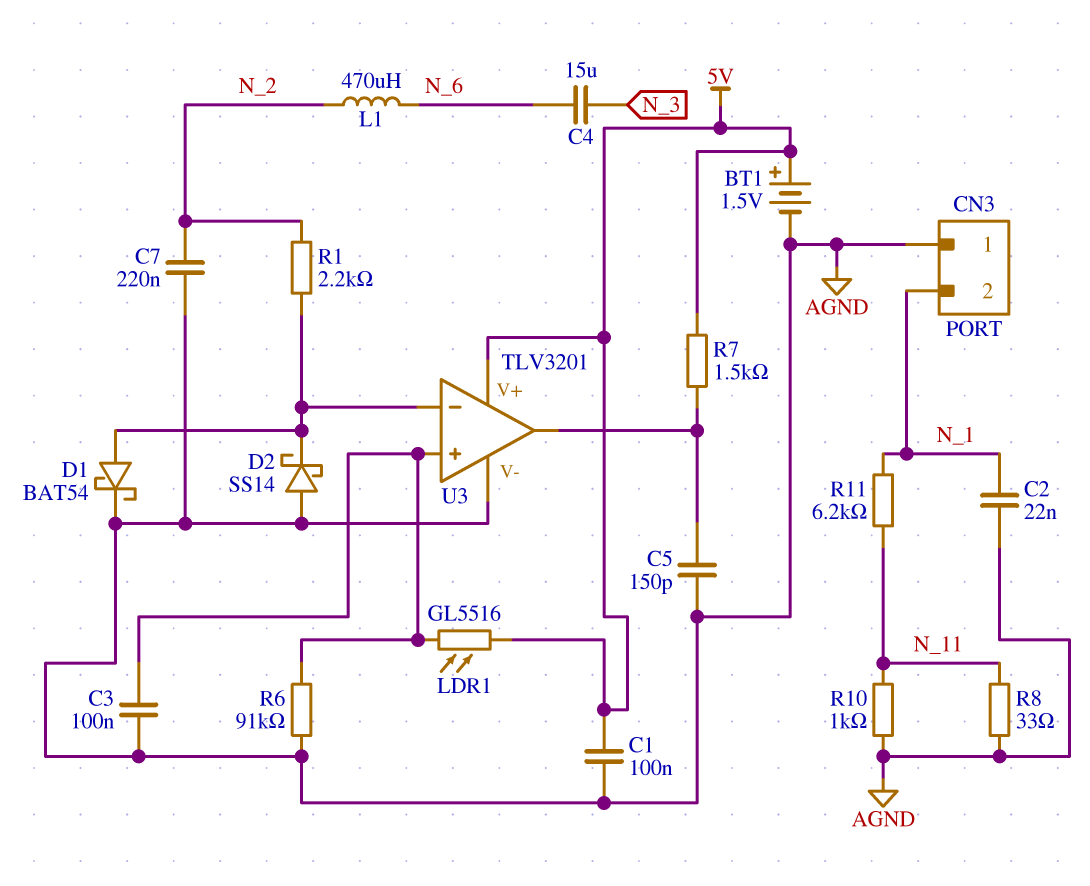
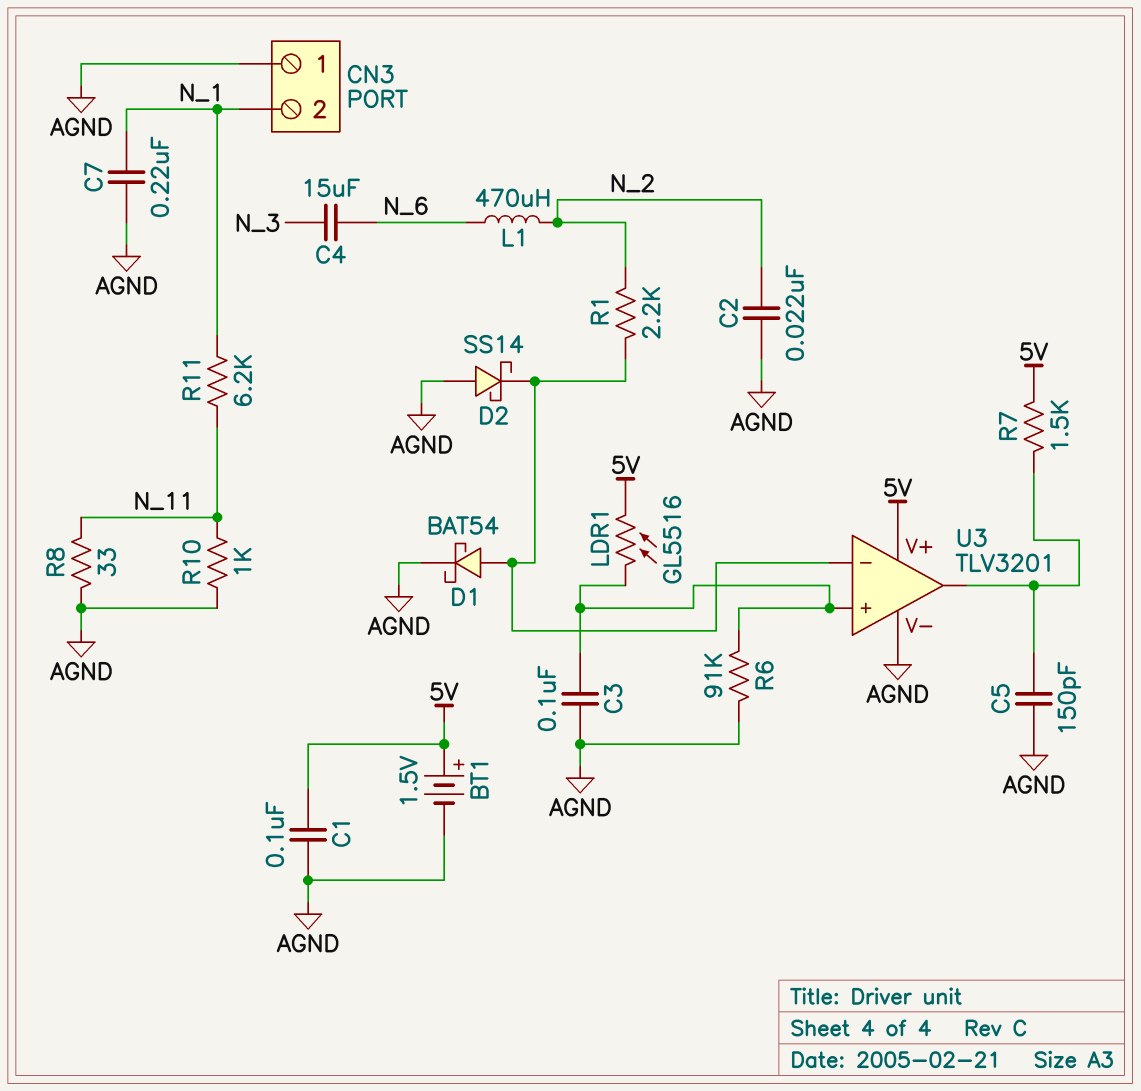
C2: 22nF (AGND, N_1) -> 22nF (AGND, N_2)
C7: 220nF (AGND, N_2) -> 220nF (AGND, N_1)

